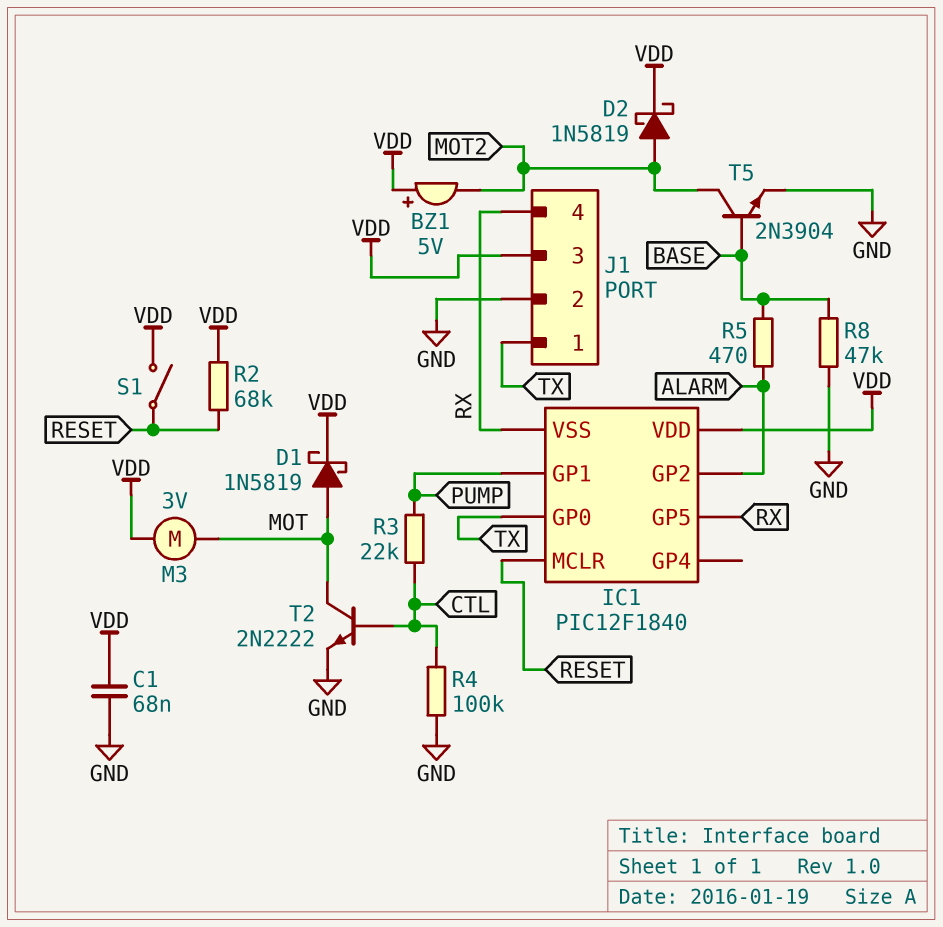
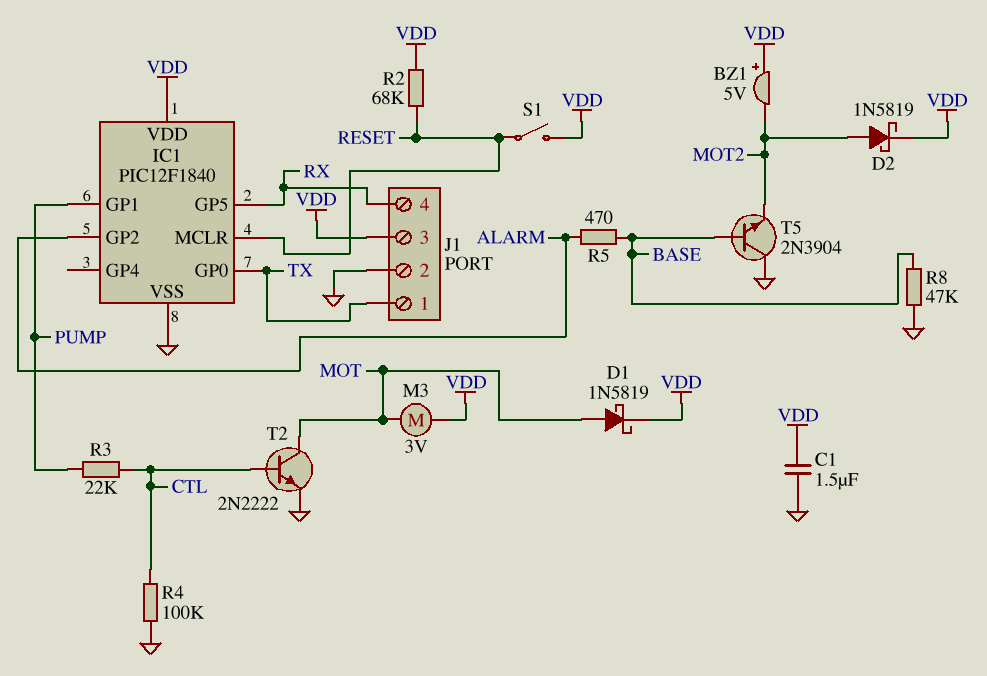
C1: 68nF (GND, VDD) -> 1.5uF (GND, VDD)
IC1 pin VSS: RX -> GND
T5: NPN 2N3904 (B BASE, C MOT2, E GND) -> NPN 2N3904 (B BASE, C GND, E MOT2)

